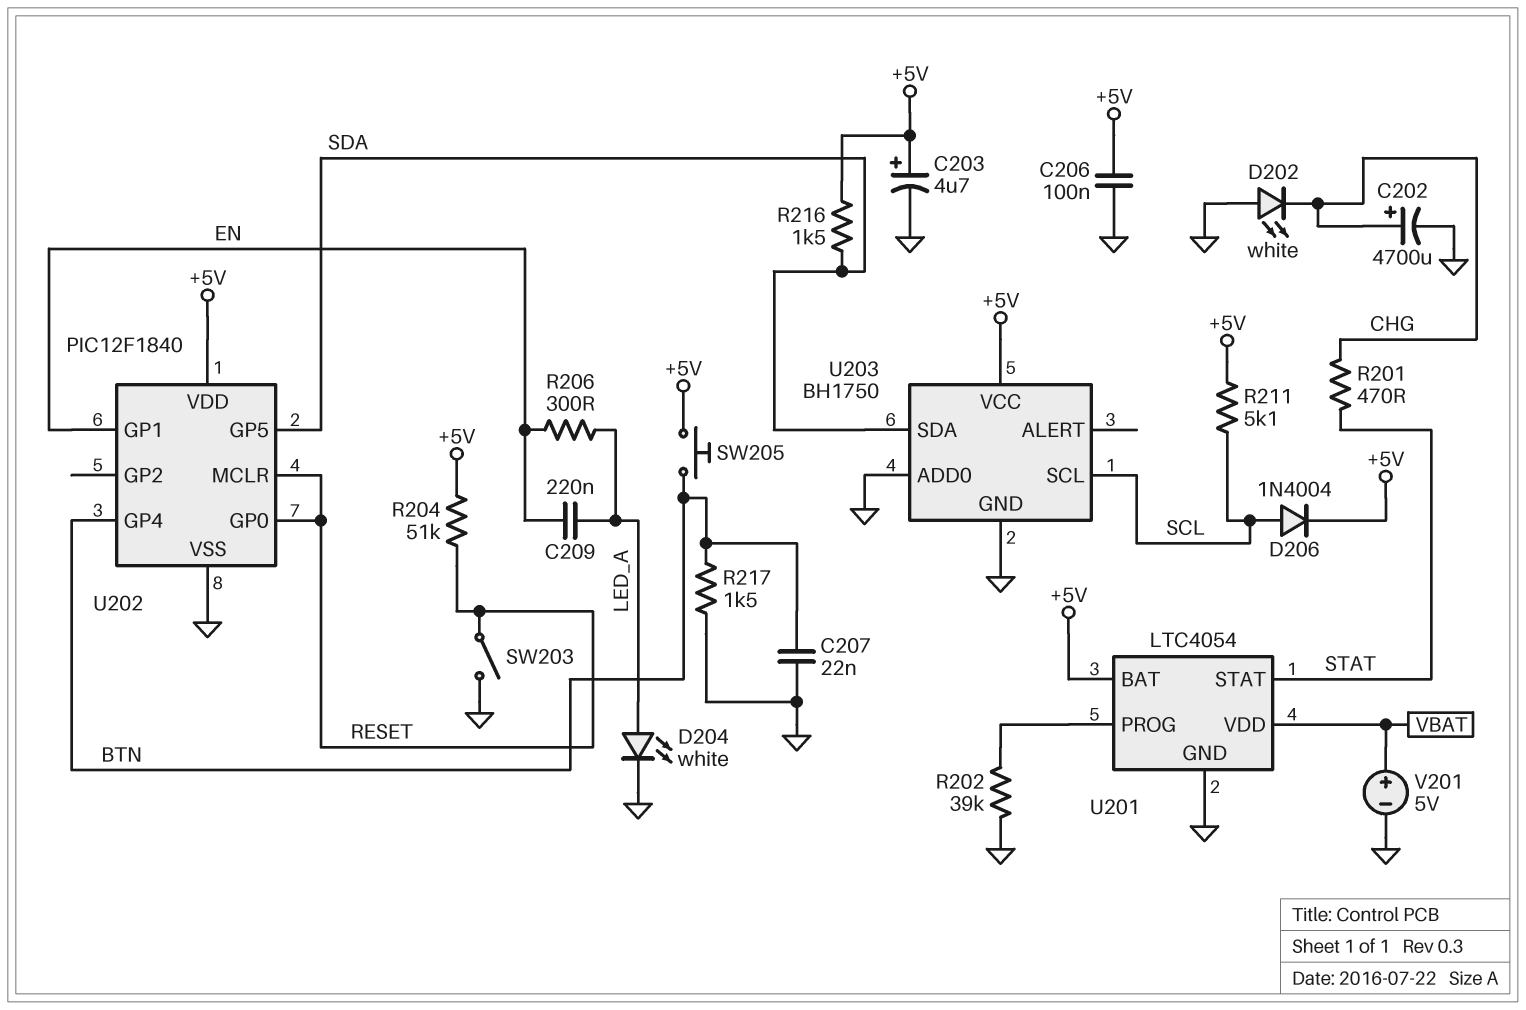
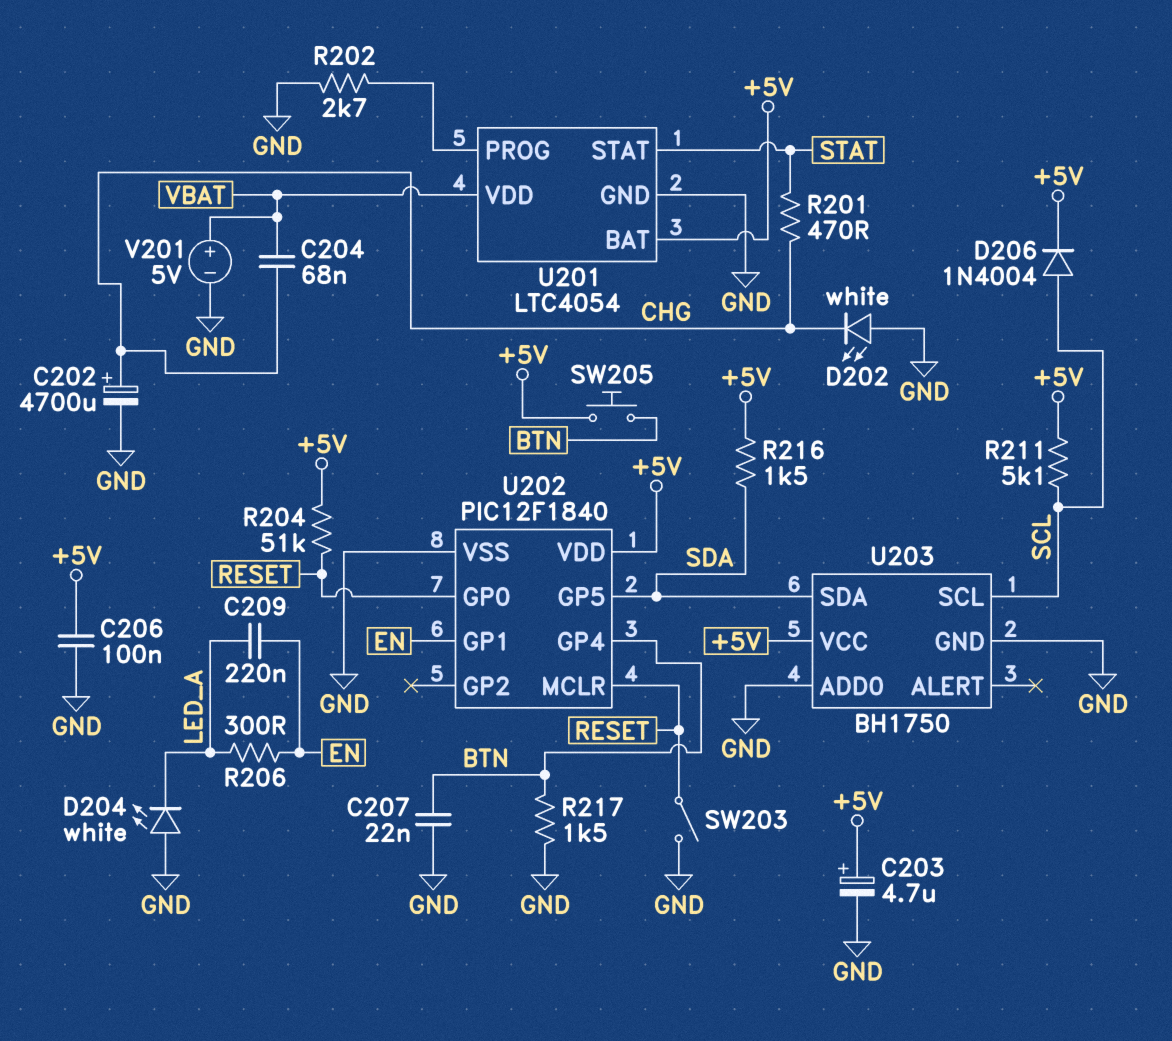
C204: none -> 68nF (CHG, VBAT)
D204: LED white (A LED_A, K GND) -> LED white (A GND, K LED_A)
R202: 39k (GND, U201/PROG) -> 2.7k (GND, U201/PROG)

